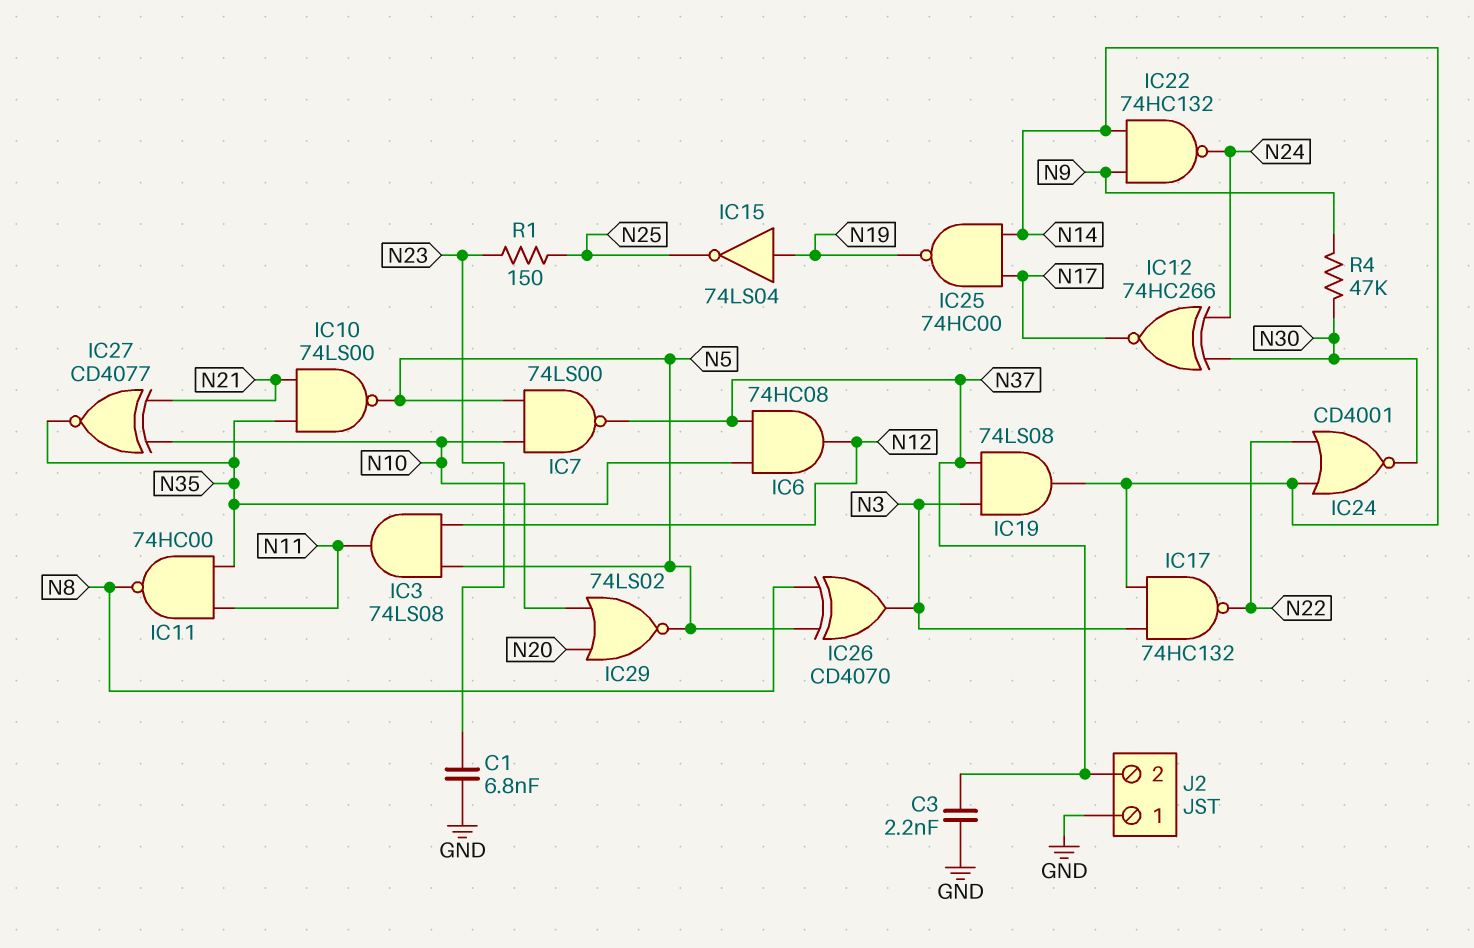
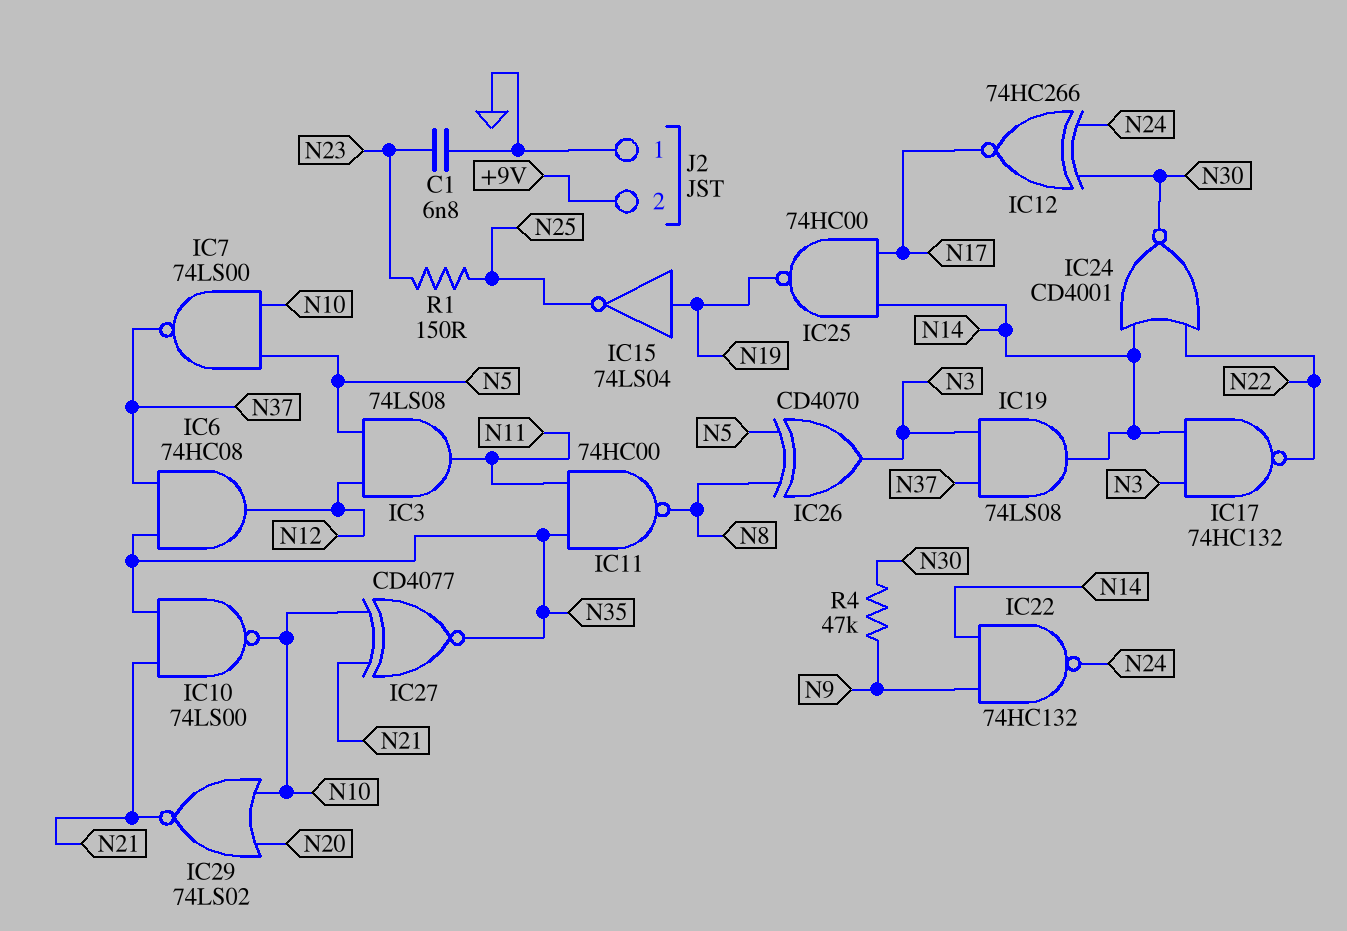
C3: 2.2nF (GND, N37) -> none
IC10: NAND 74LS00 (in N21, in N35, out N5) -> NAND 74LS00 (in N21, in N35, out N10)
IC29: NOR 74LS02 (in N10, in N20, out N5) -> NOR 74LS02 (in N10, in N20, out N21)
J2 pin 2: N37 -> +9V

